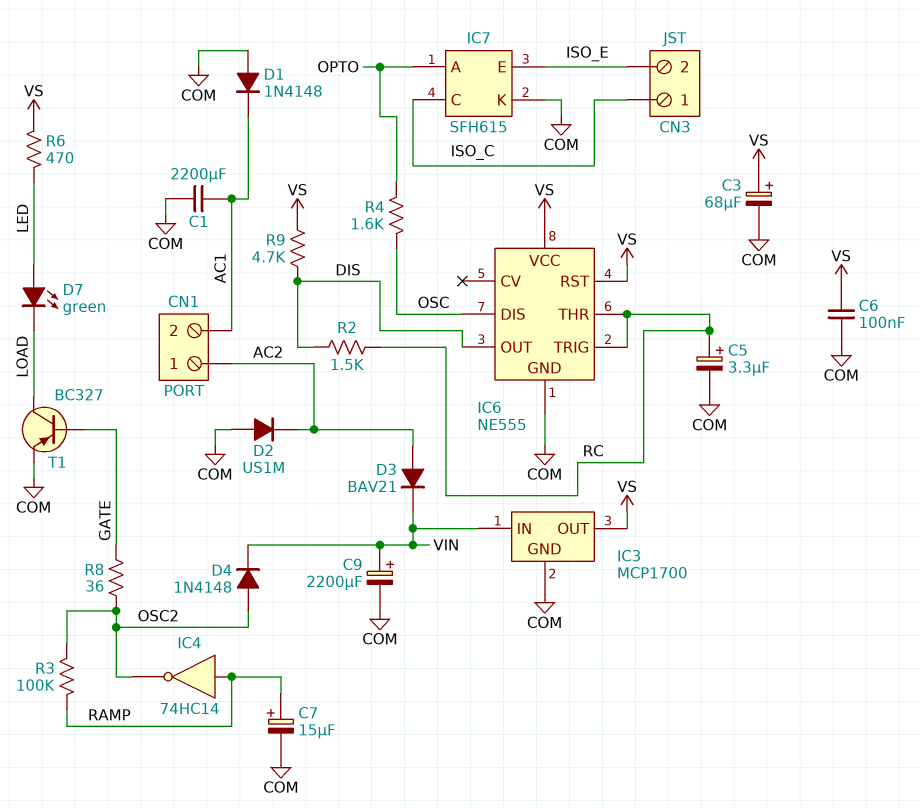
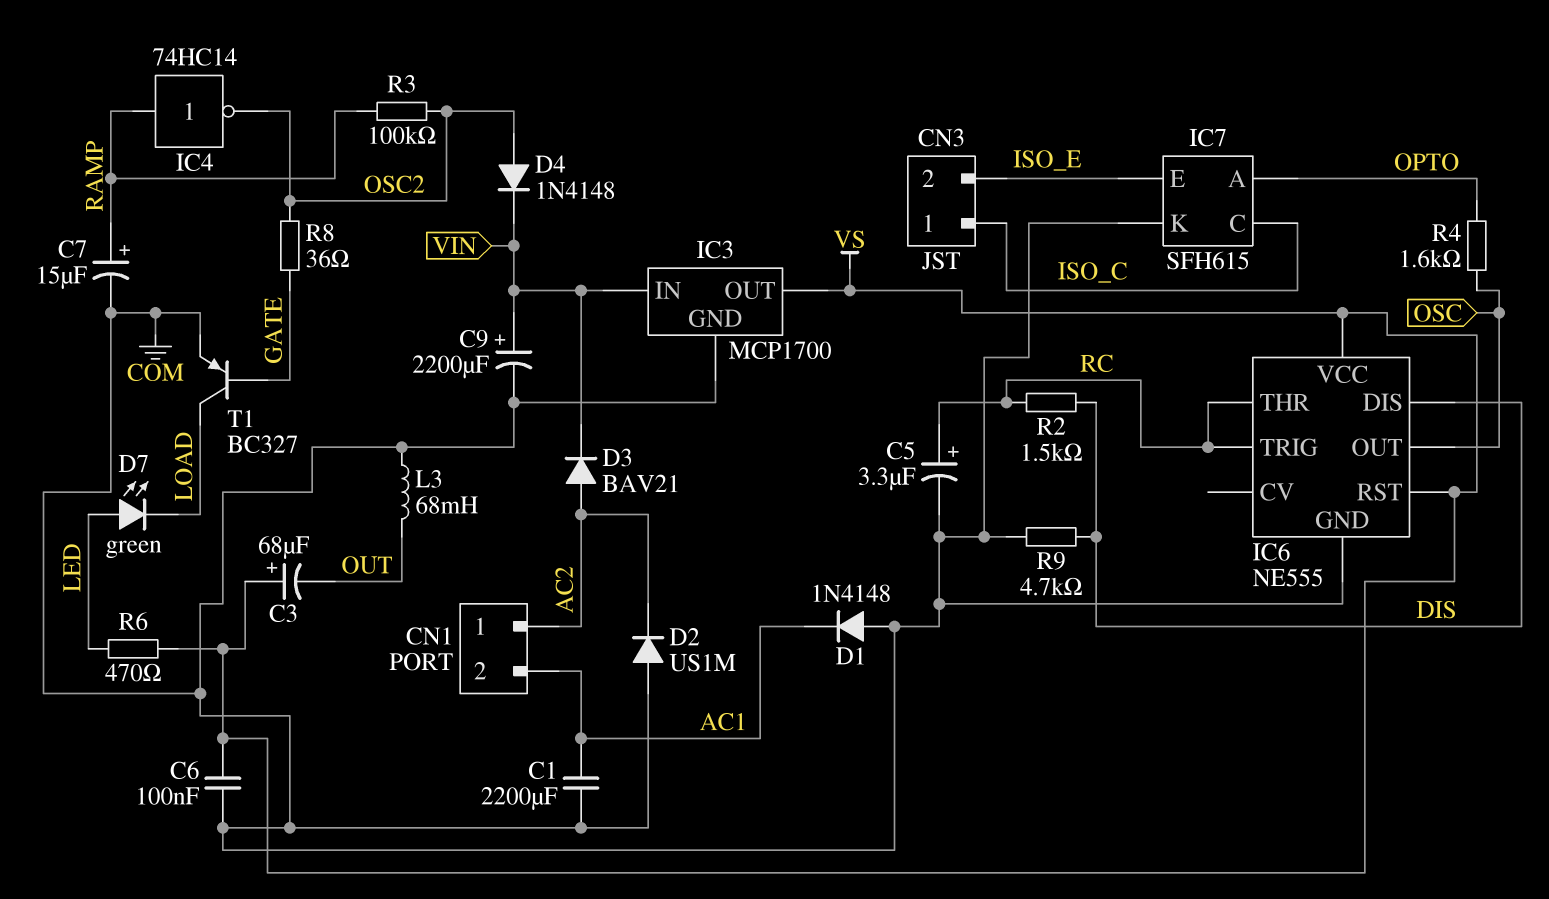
C3: 68uF (plus VS, minus COM) -> 68uF (plus VS, minus OUT)
IC6 pin DIS: OSC -> DIS
IC6 pin OUT: DIS -> OSC
L3: none -> 68mH (COM, OUT)
R9: 4.7k (DIS, VS) -> 4.7k (COM, DIS)

